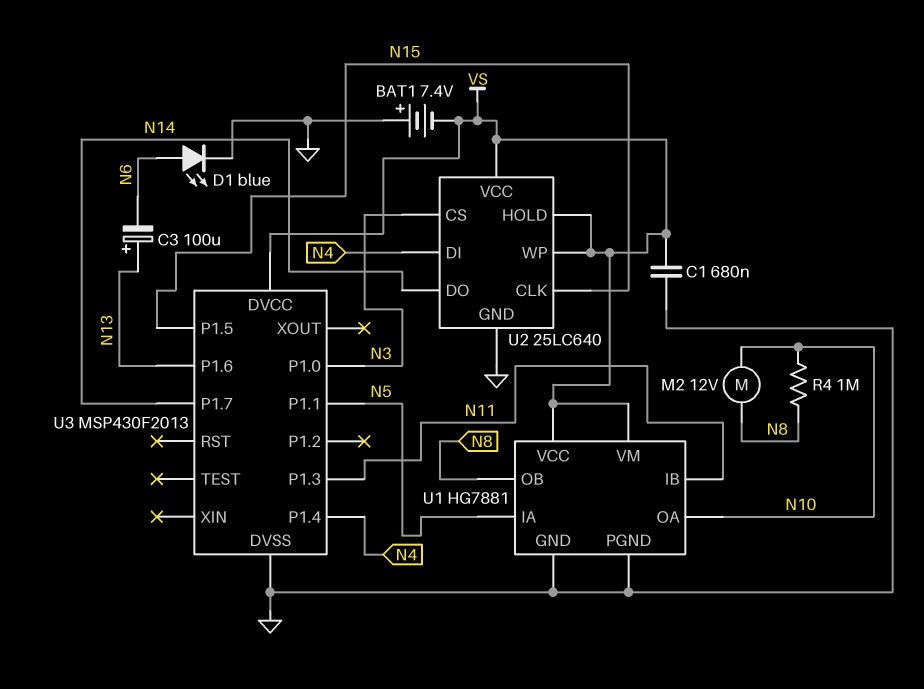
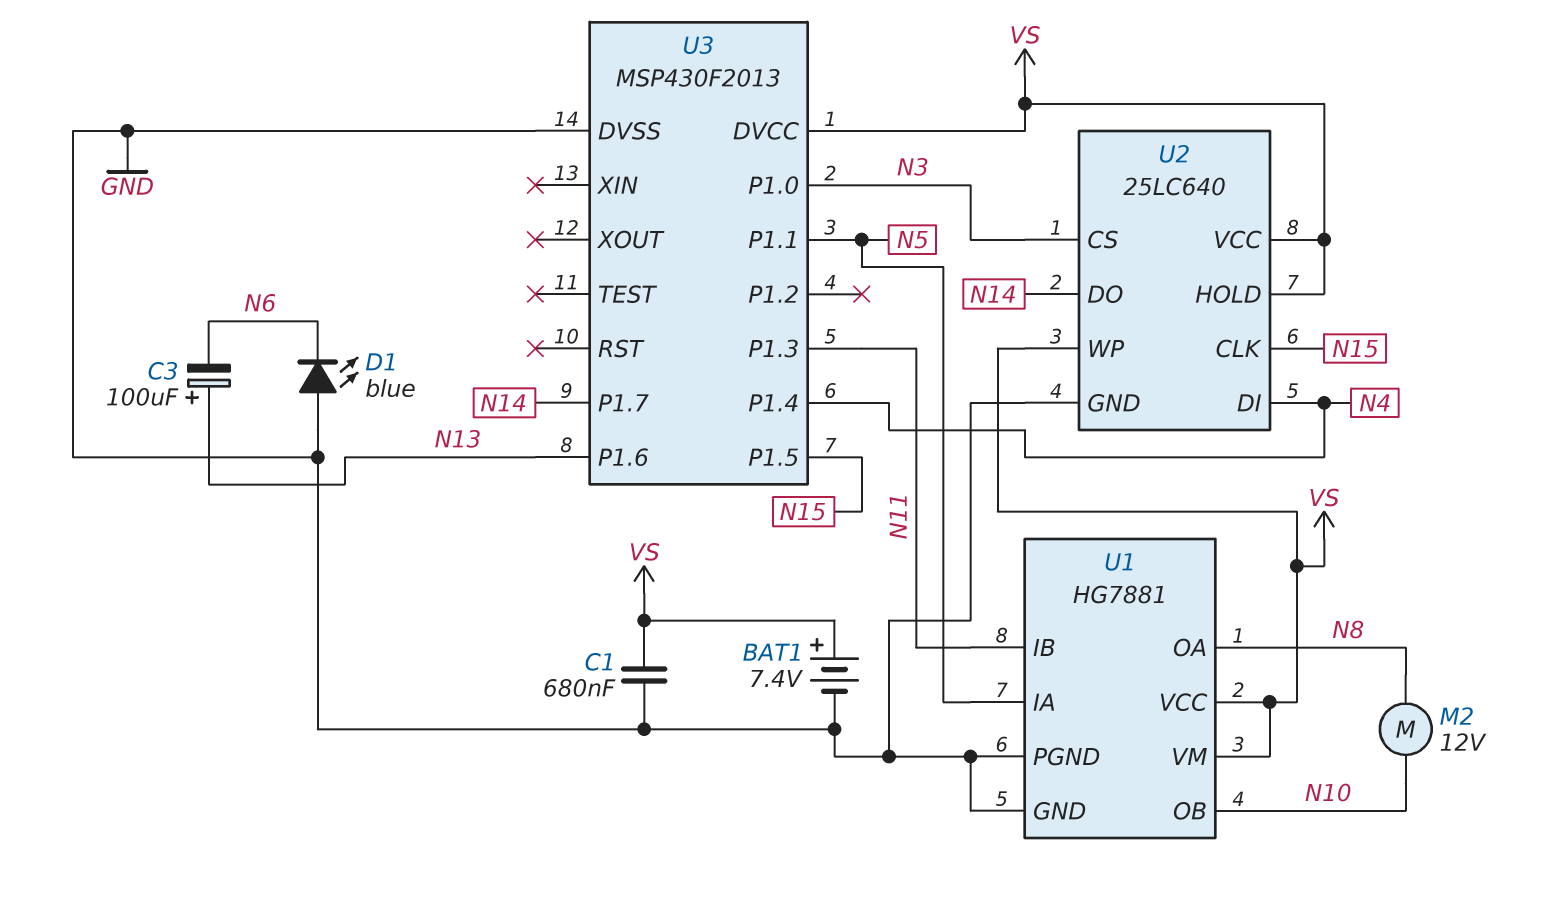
BAT1: 7.4V (plus GND, minus VS) -> 7.4V (plus VS, minus GND)
D1: LED blue (A N6, K GND) -> LED blue (A GND, K N6)
R4: 1M (N8, N10) -> none
U1 pin OA: N10 -> N8
U1 pin OB: N8 -> N10

